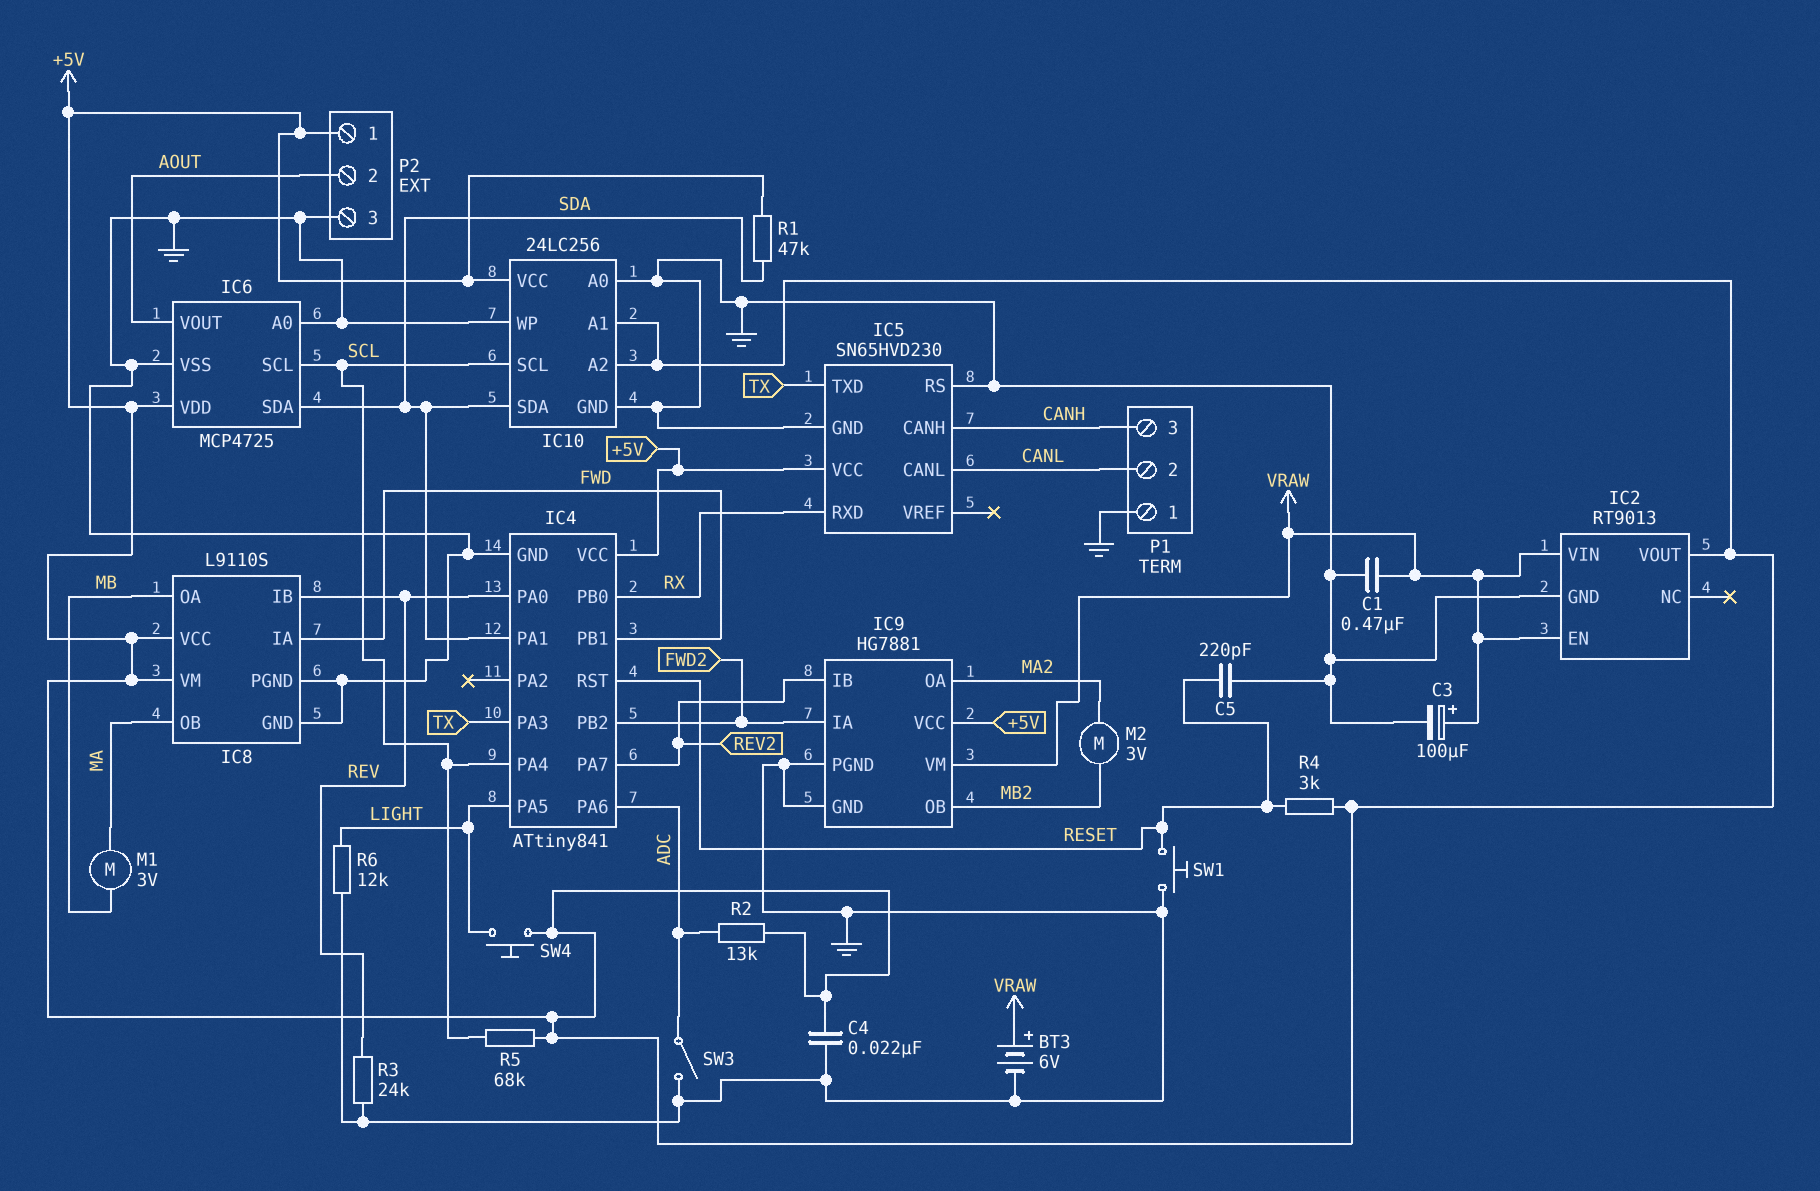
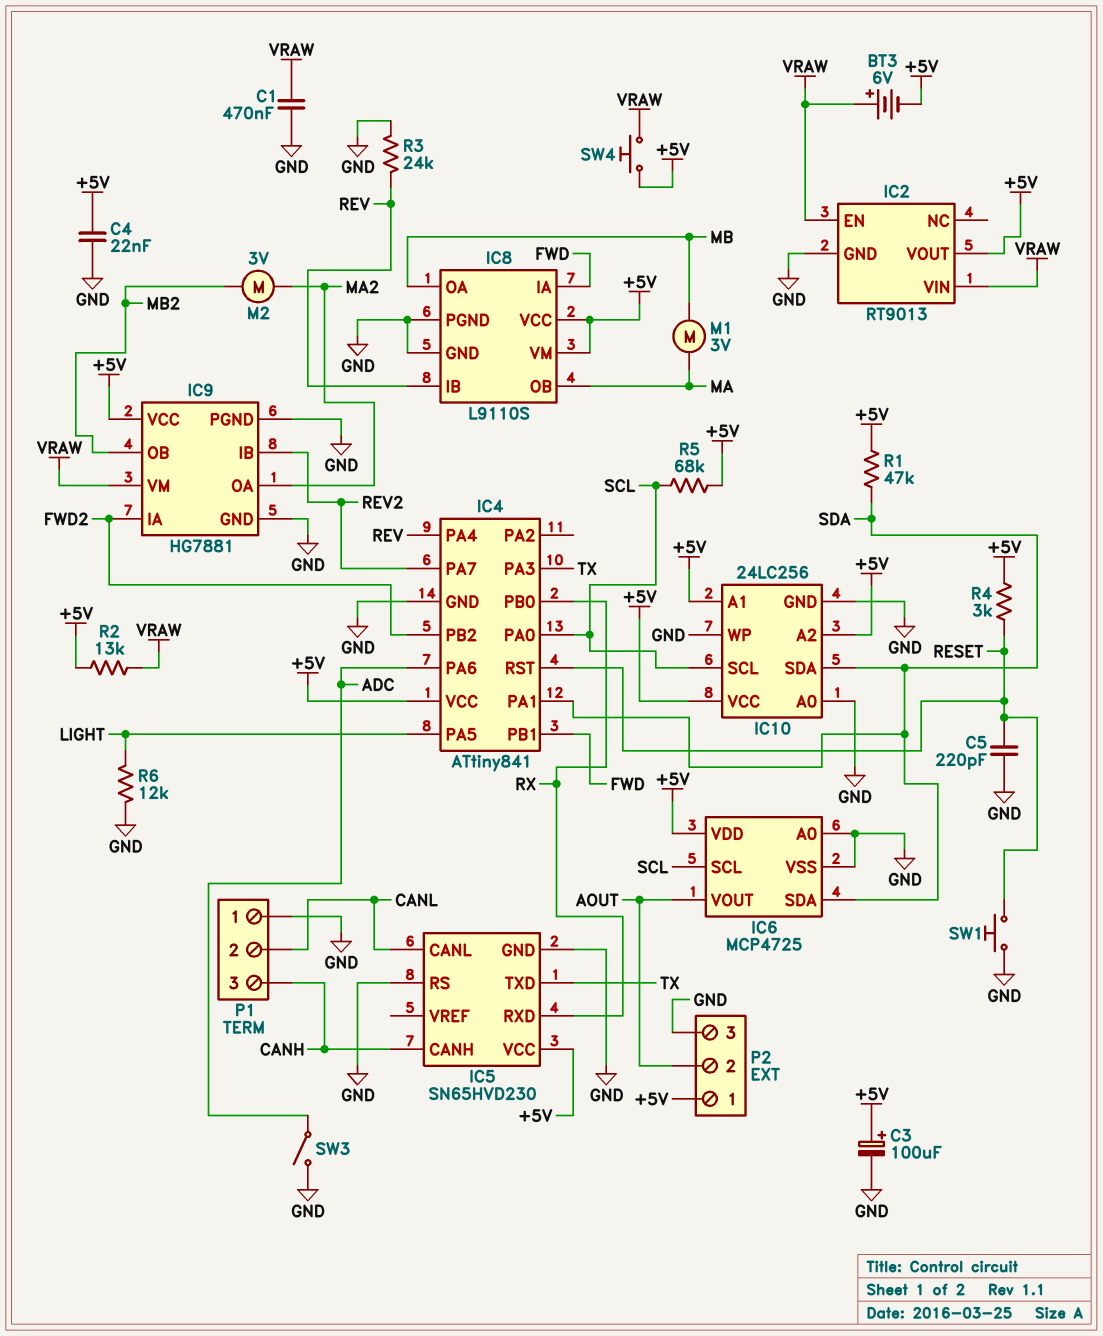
BT3: 6V (plus VRAW, minus GND) -> 6V (plus VRAW, minus +5V)
C3: 100uF (plus VRAW, minus GND) -> 100uF (plus +5V, minus GND)
IC4 pin PA0: REV -> SCL
IC4 pin PA4: SCL -> REV
R2: 13k (+5V, ADC) -> 13k (+5V, VRAW)
SW4: button (+5V, LIGHT) -> button (+5V, VRAW)

